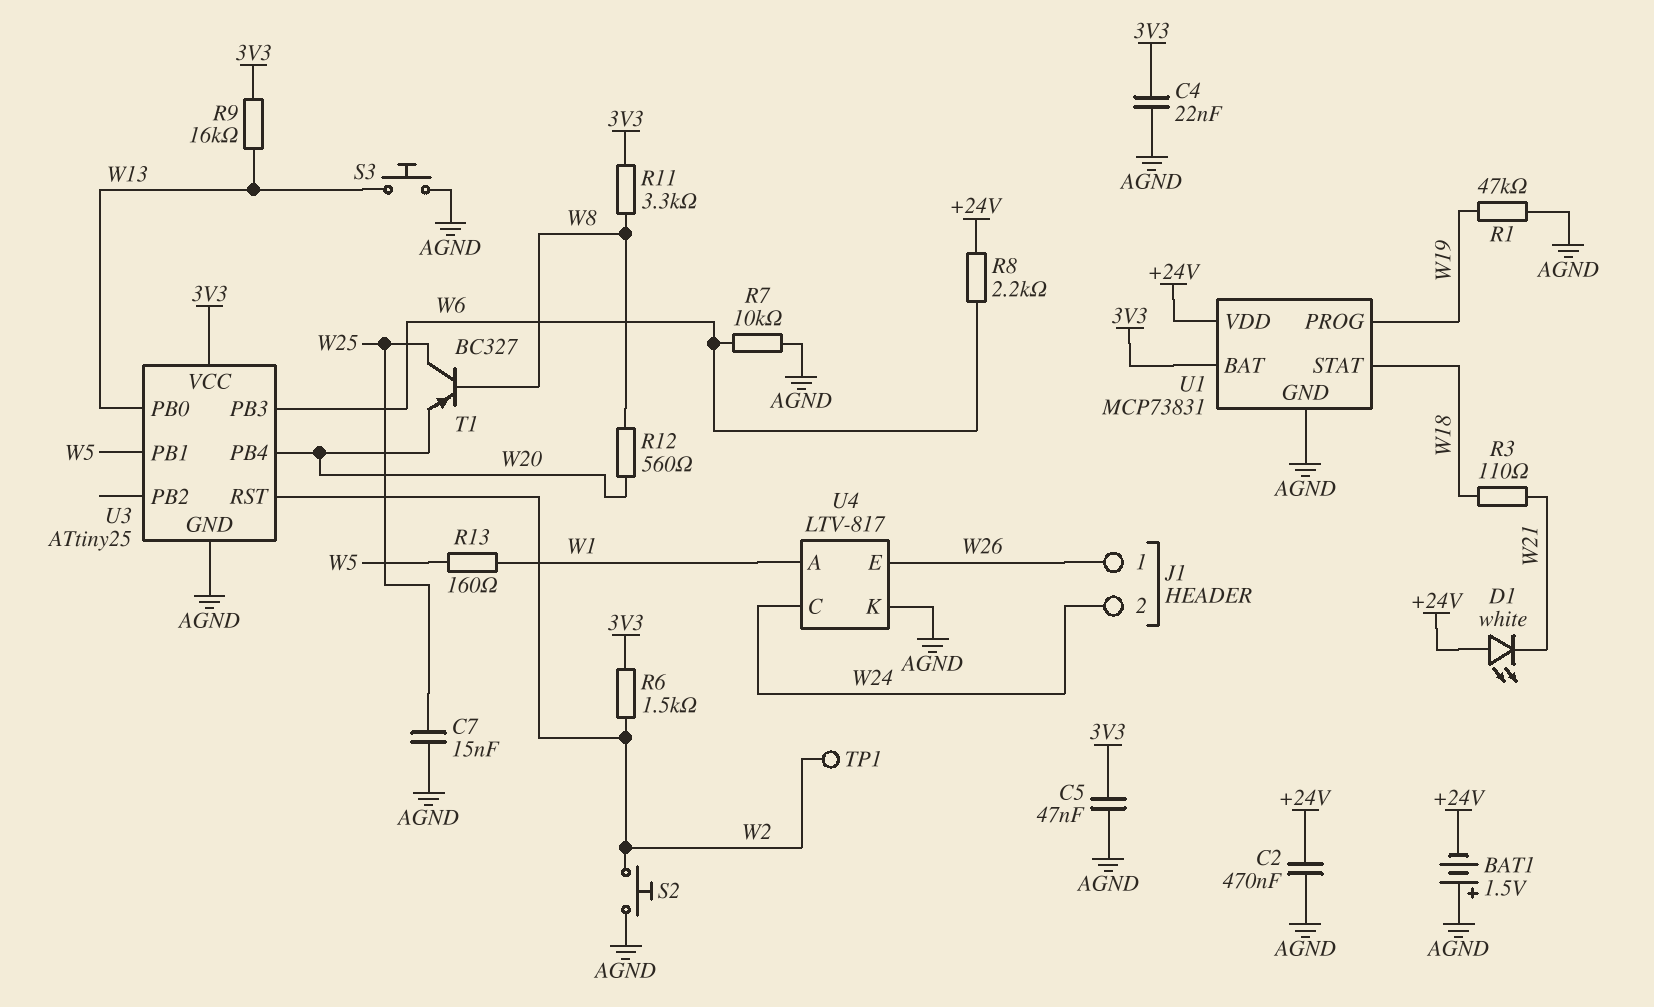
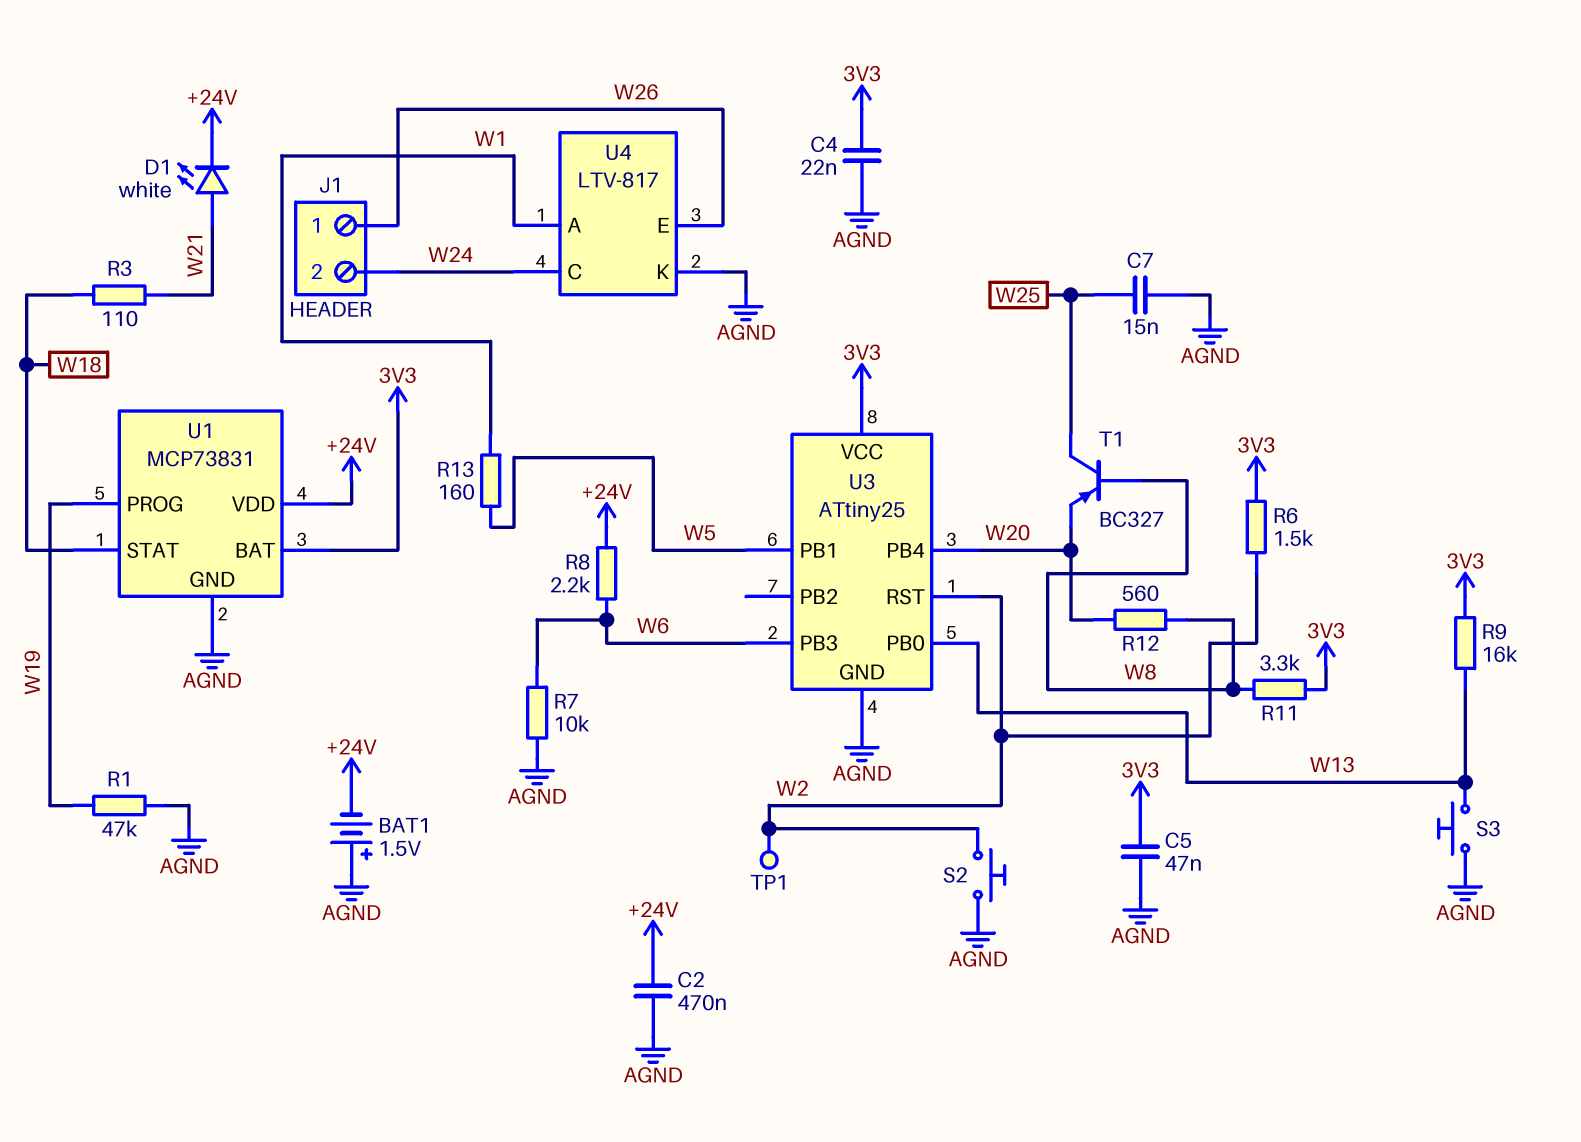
D1: LED white (A +24V, K W21) -> LED white (A W21, K +24V)

